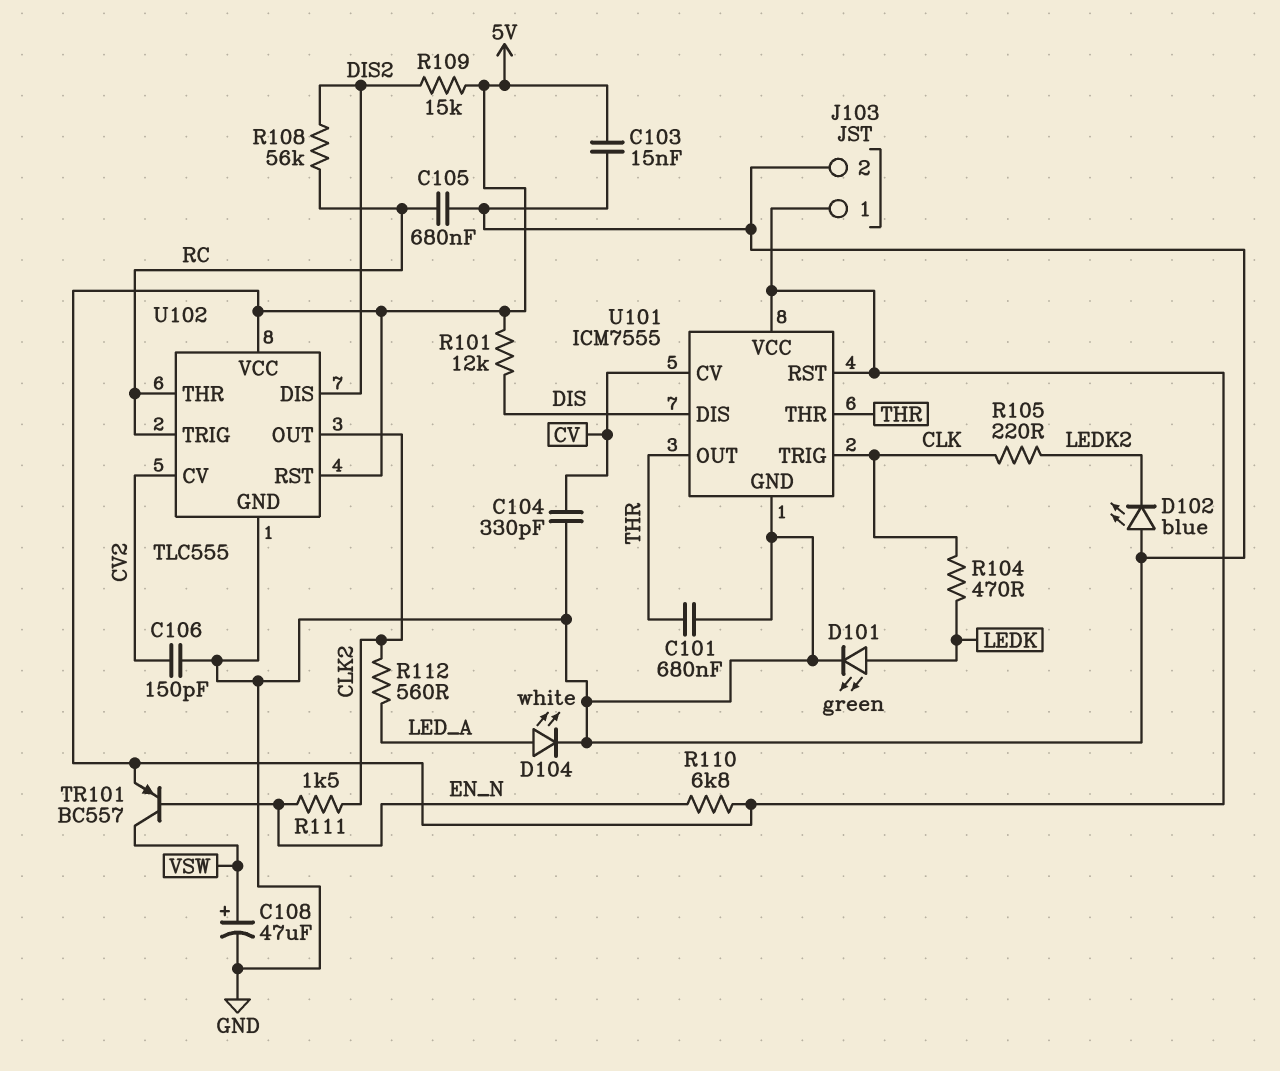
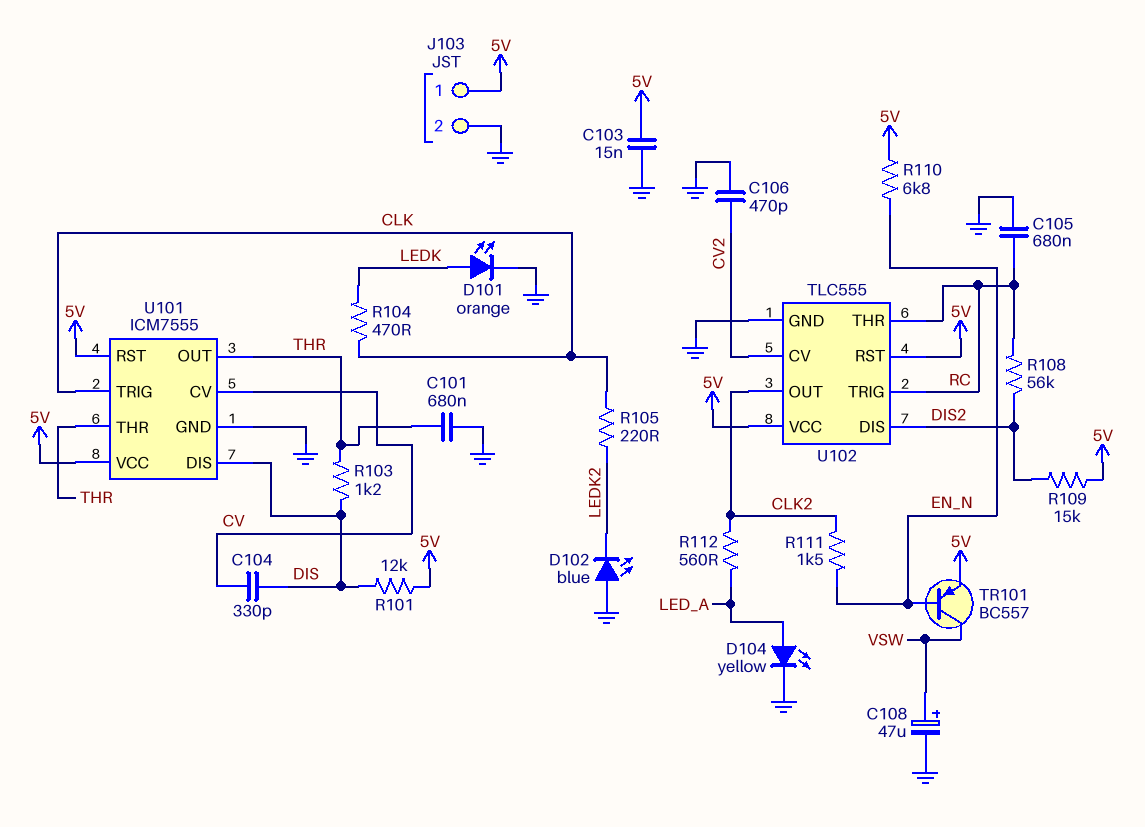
C104: 330pF (CV, GND) -> 330pF (CV, DIS)
C106: 150pF (CV2, GND) -> 470pF (CV2, GND)
D101: LED green (A LEDK, K GND) -> LED orange (A LEDK, K GND)
D104: LED white (A LED_A, K GND) -> LED yellow (A LED_A, K GND)
R103: none -> 1.2k (DIS, THR)

